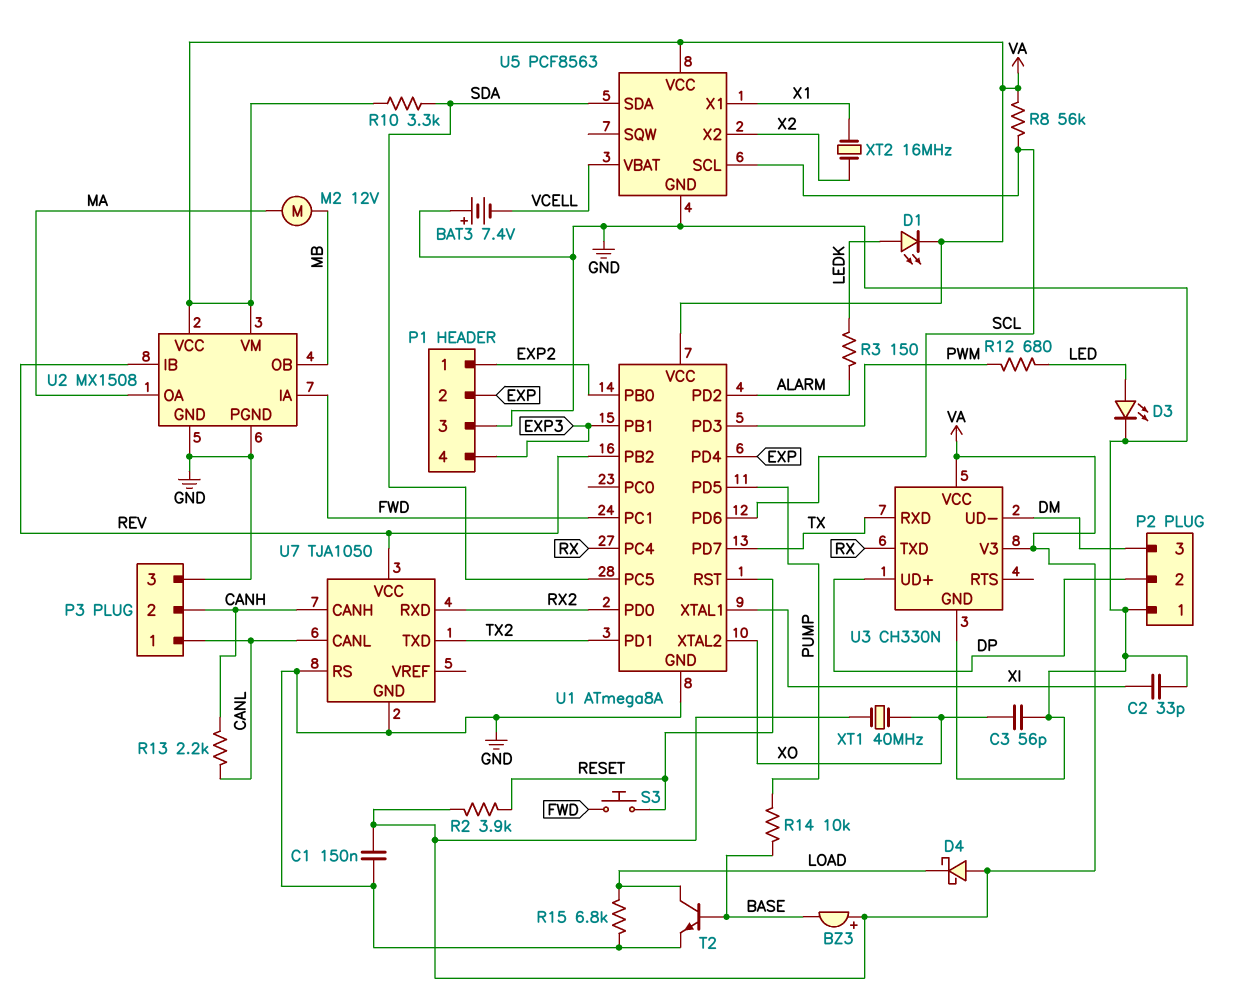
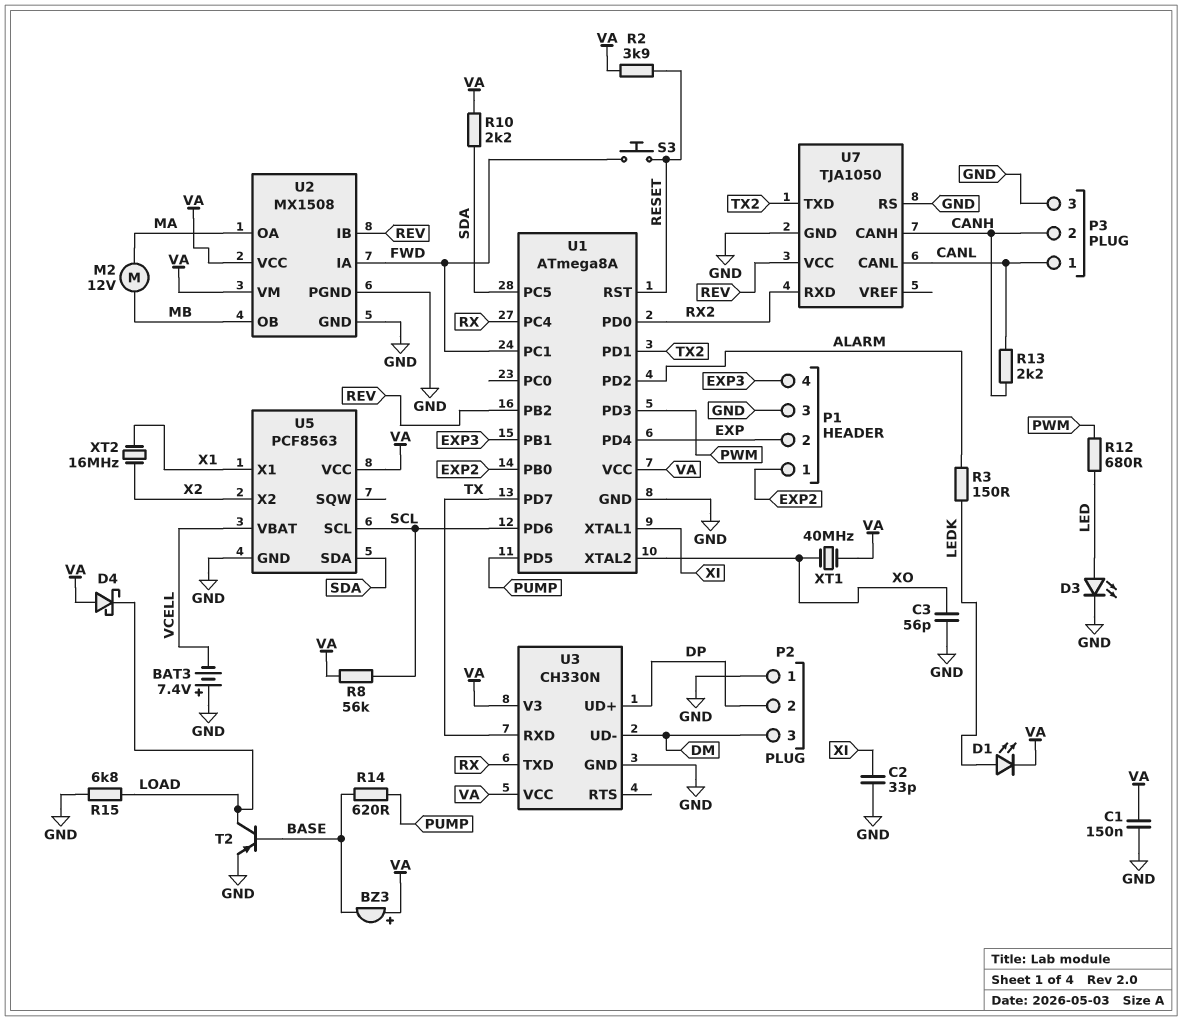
R10: 3.3k (SDA, VA) -> 2.2k (SDA, VA)
R14: 10k (BASE, PUMP) -> 620 (BASE, PUMP)
T2: NPN (B BASE, C LOAD, E GND) -> PNP (B BASE, C LOAD, E GND)

